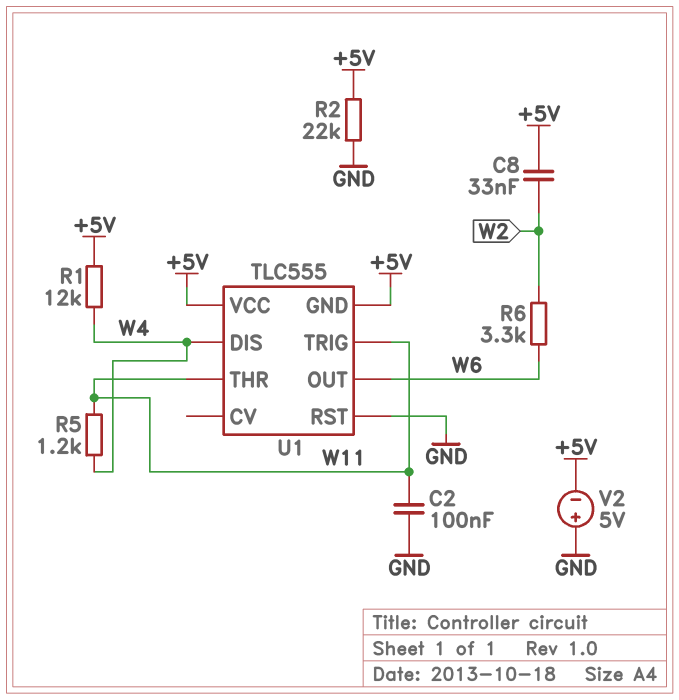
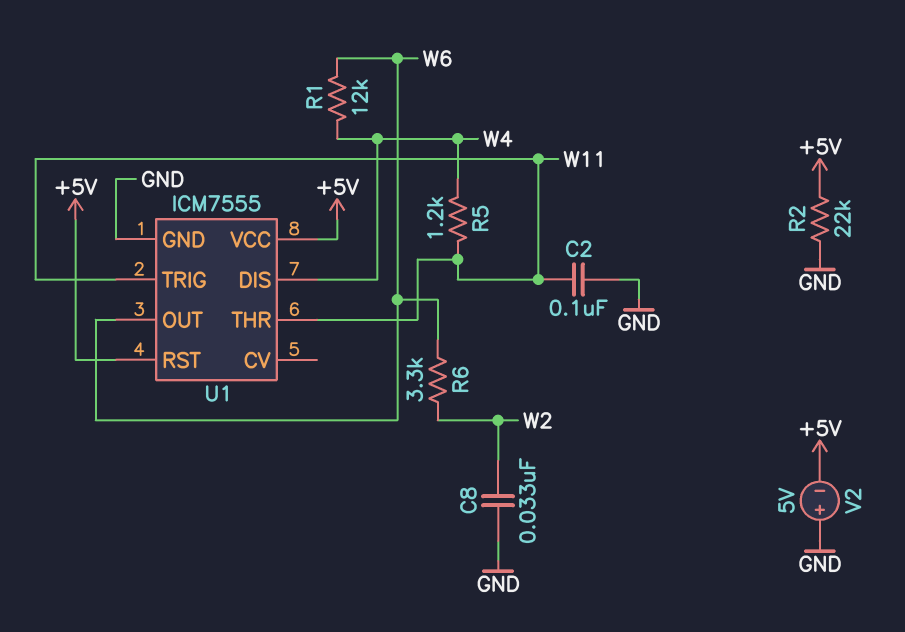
C8: 33nF (+5V, W2) -> 33nF (GND, W2)
R1: 12k (+5V, W4) -> 12k (W4, W6)
U1: TLC555 -> ICM7555
U1 pin GND: +5V -> GND
U1 pin RST: GND -> +5V

